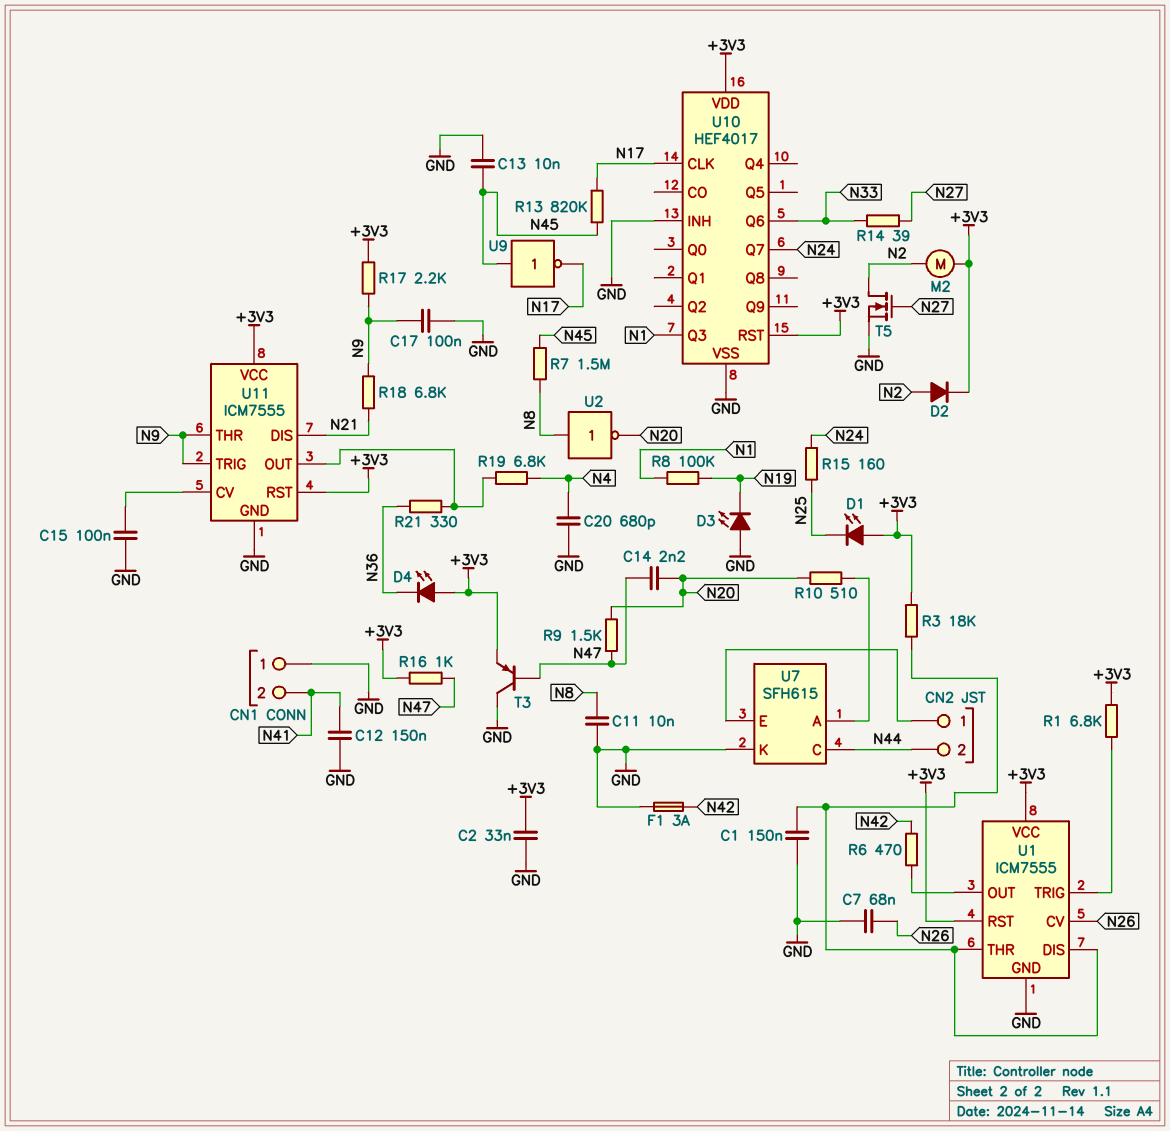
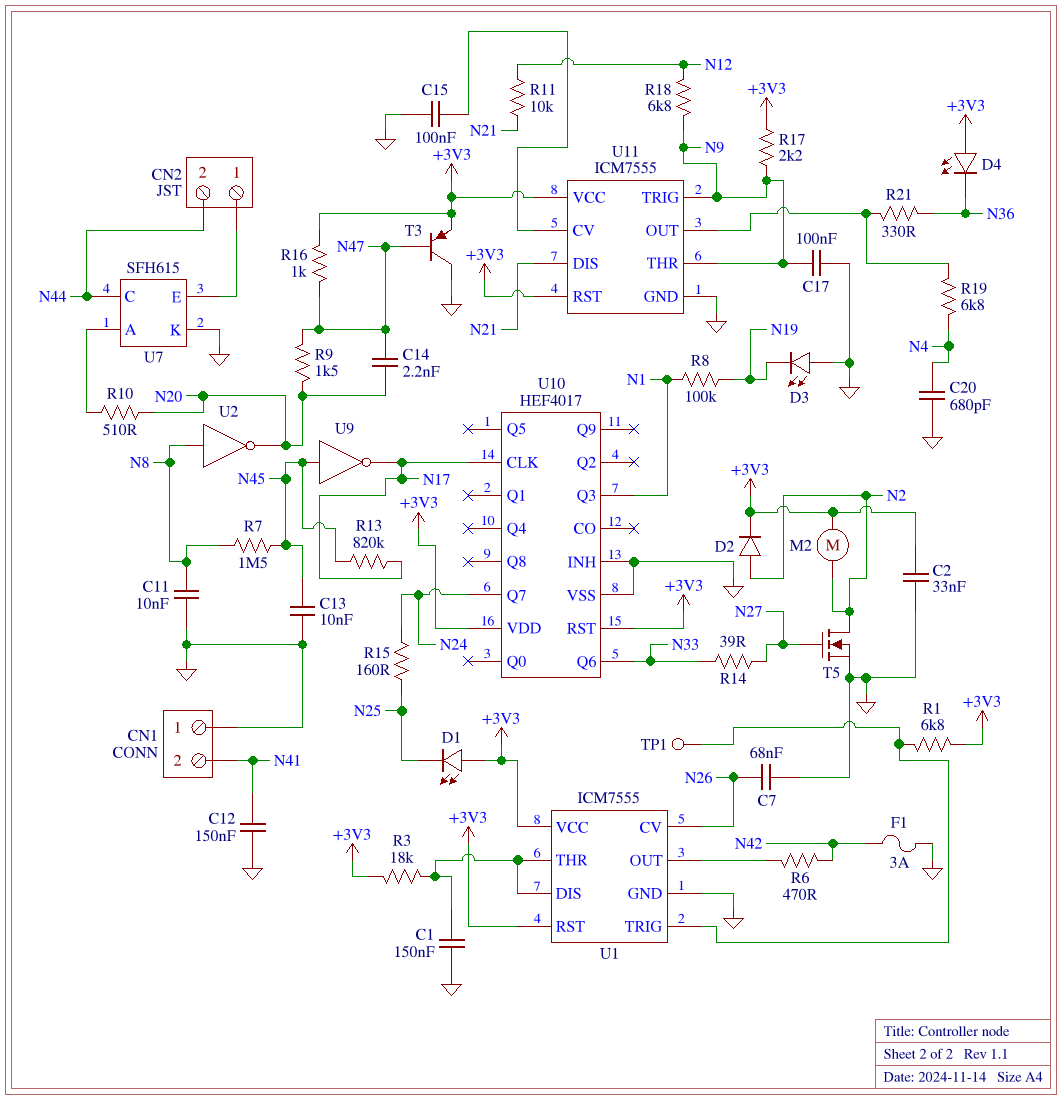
R11: none -> 10k (N12, N21)
R18: 6.8k (N9, N21) -> 6.8k (N9, N12)
TP1: none -> test point (U1/TRIG)

